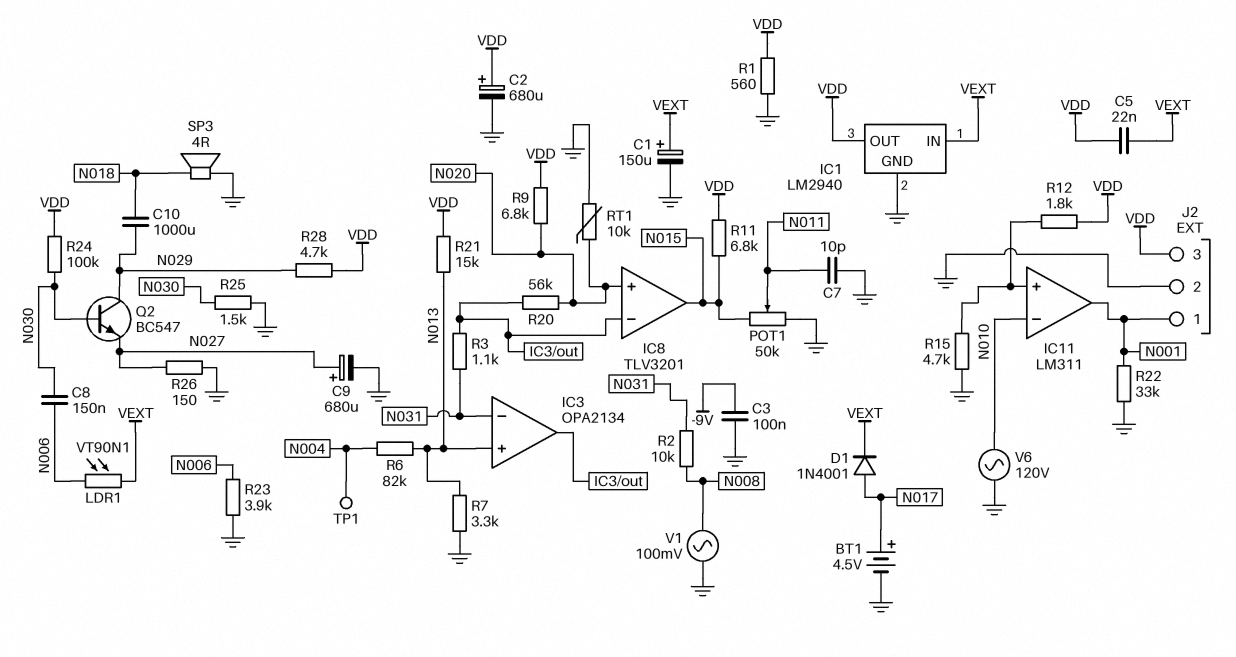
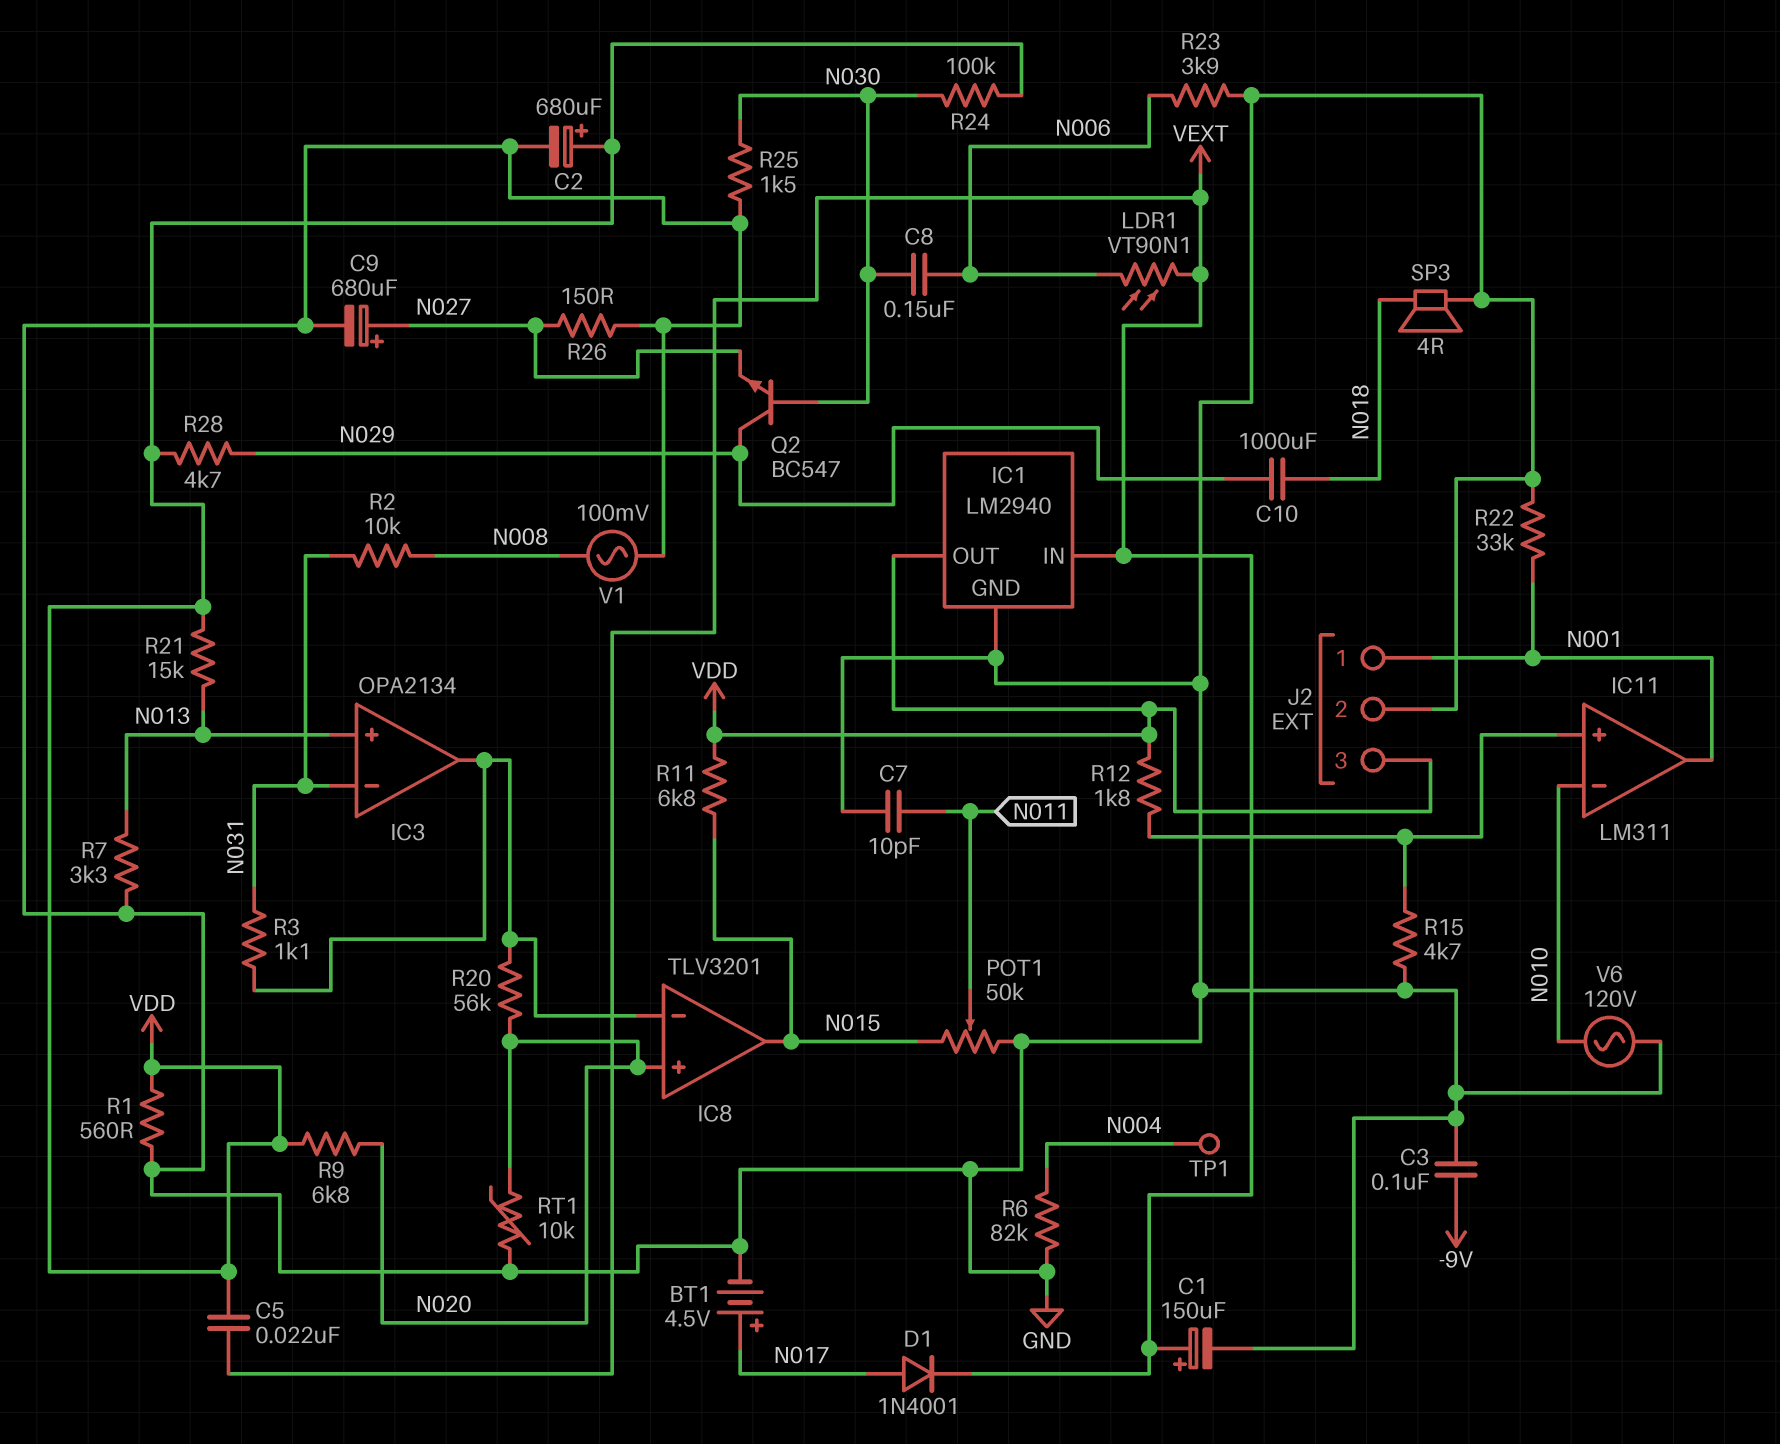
R6: 82k (N004, N013) -> 82k (GND, N004)

